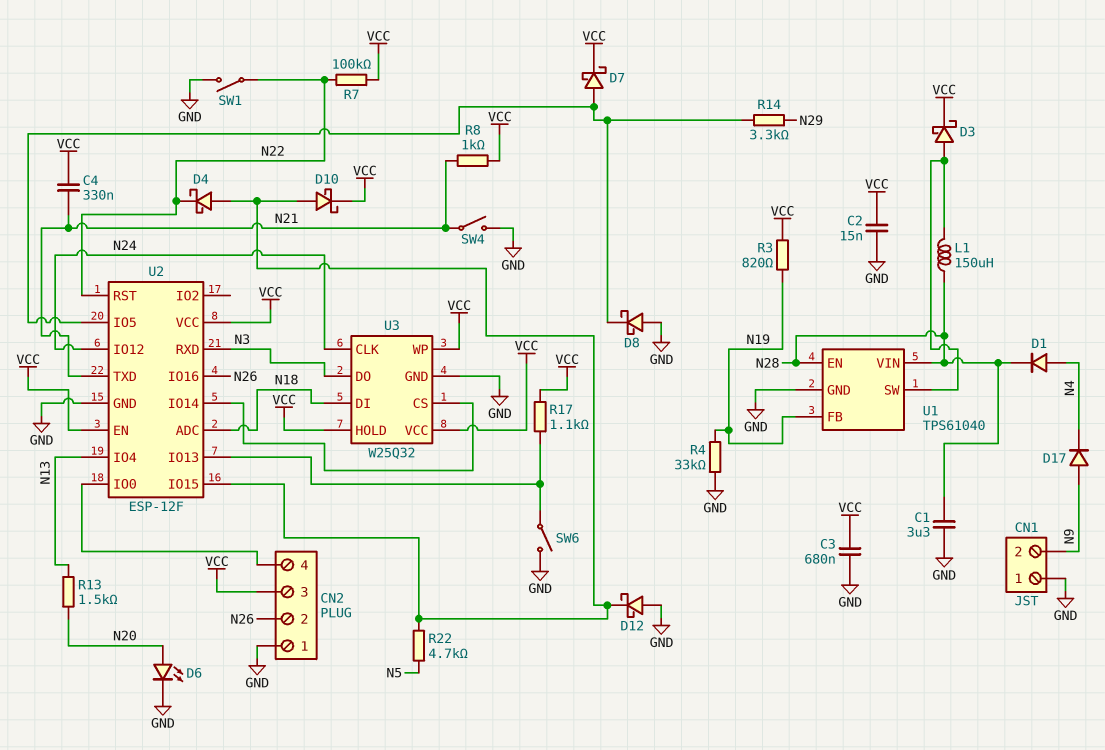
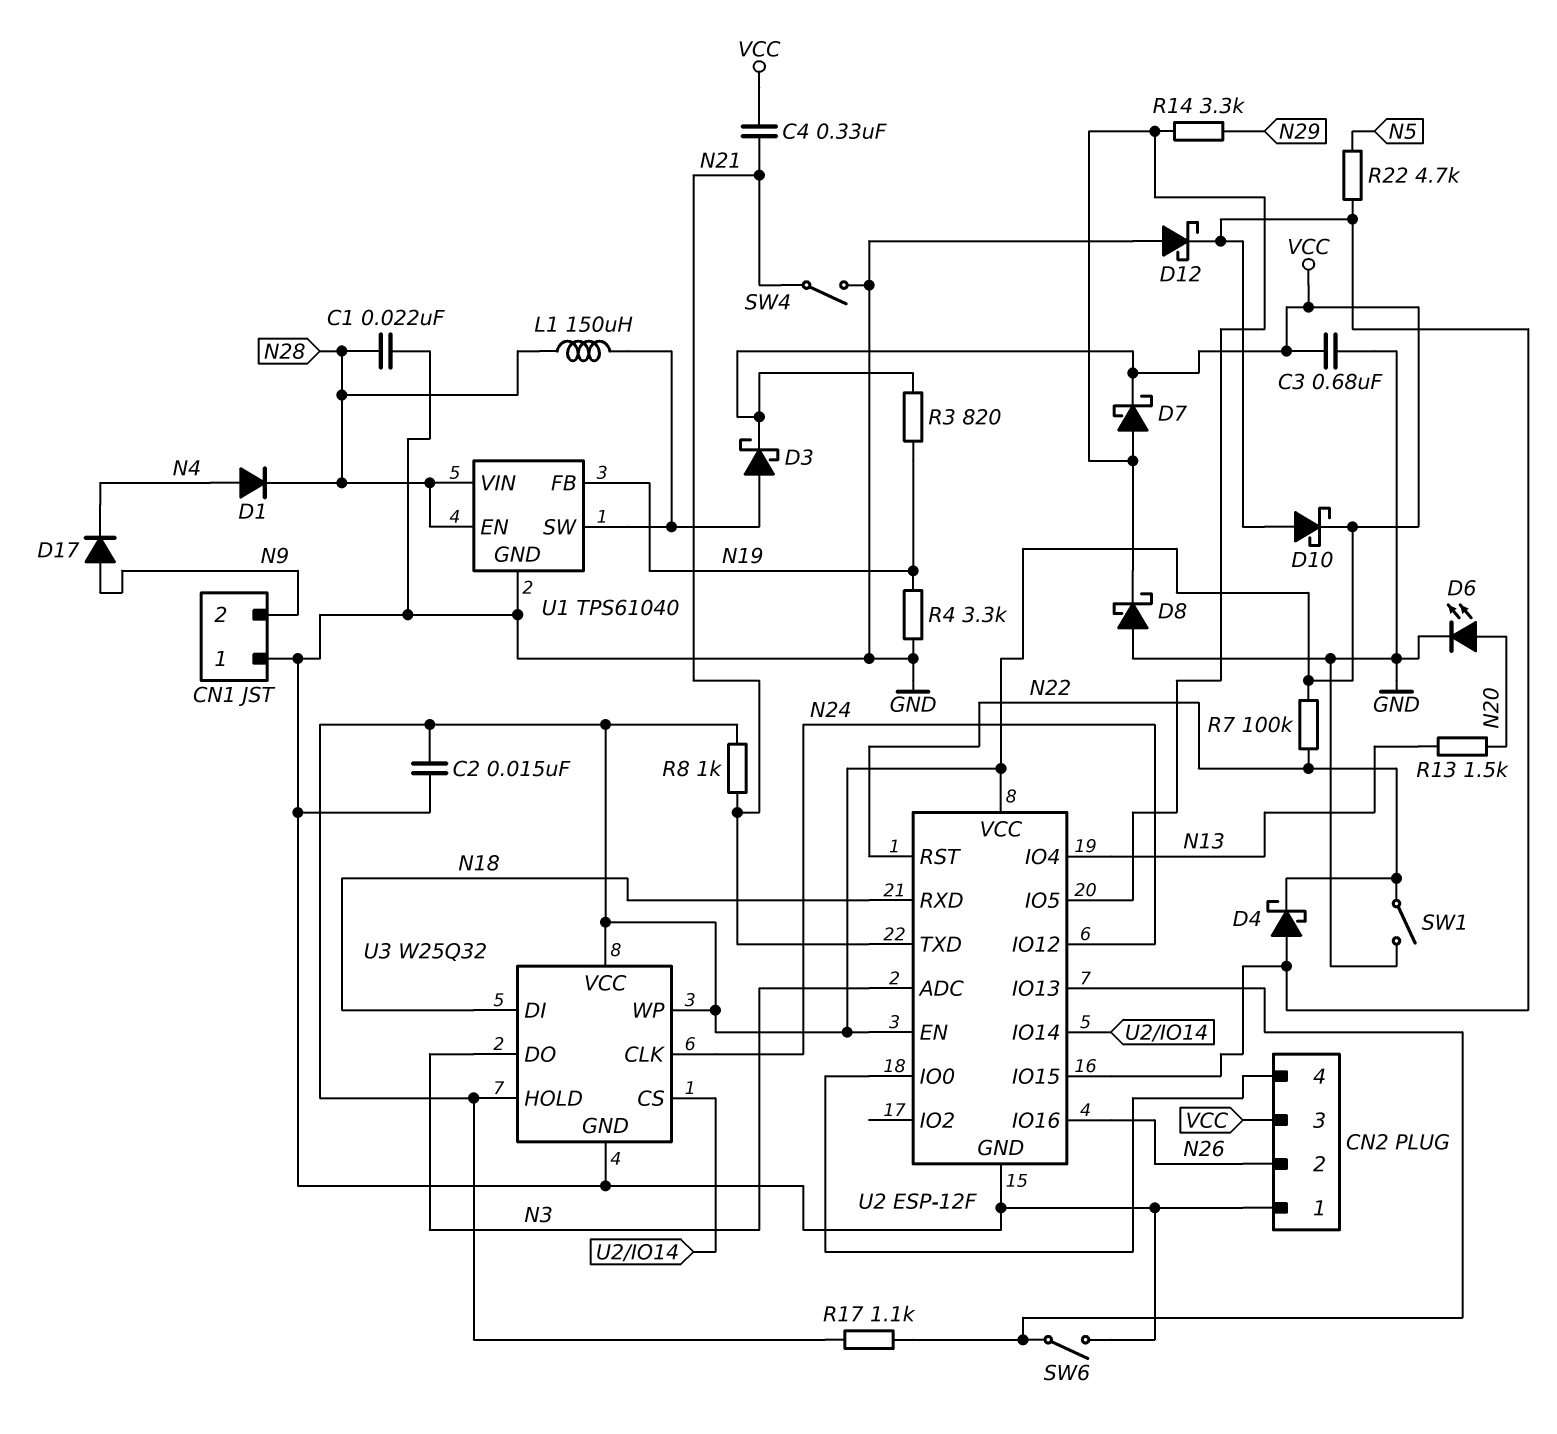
C1: 3.3uF (GND, N28) -> 22nF (GND, N28)
R4: 33k (GND, N19) -> 3.3k (GND, N19)
U2 pin ADC: N18 -> N3
U2 pin RXD: N3 -> N18

